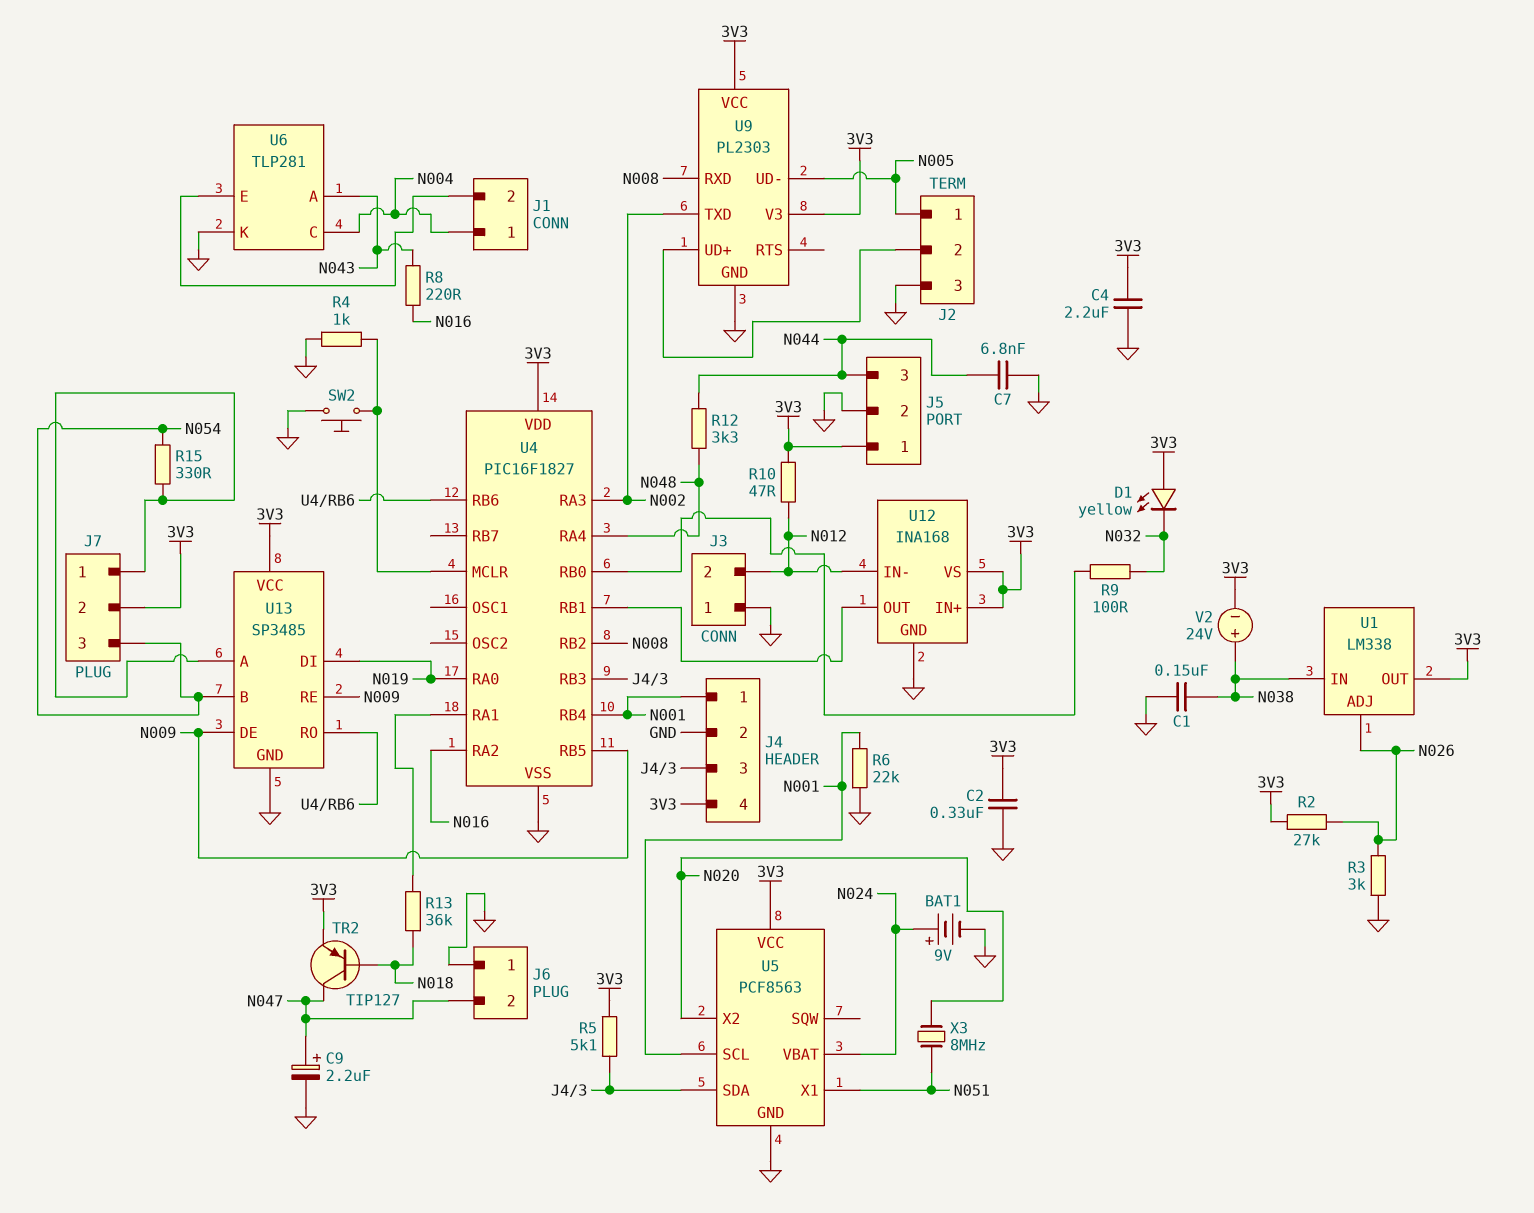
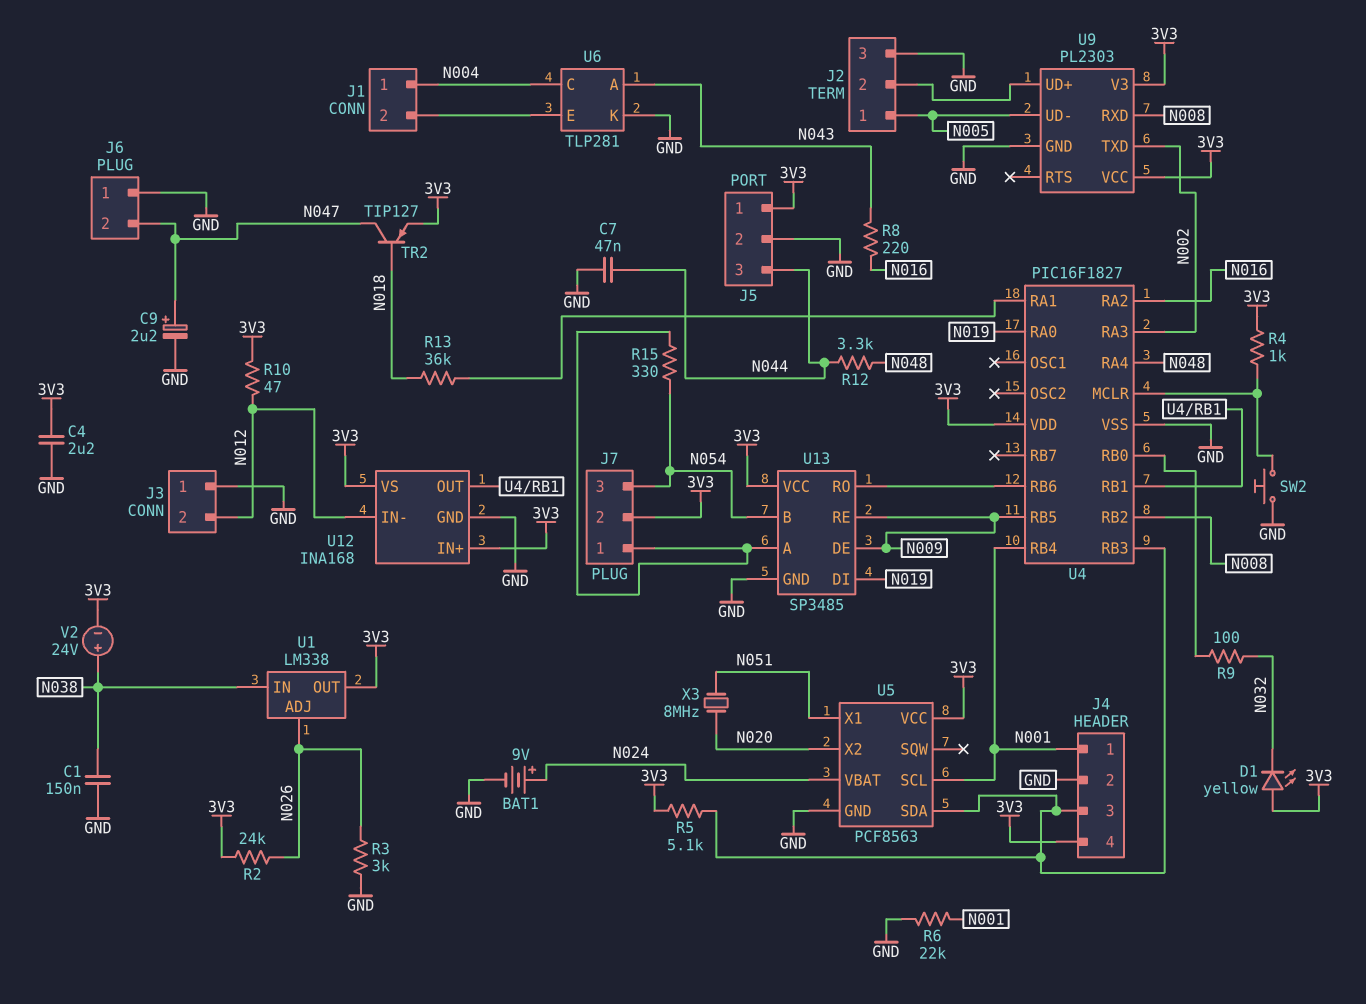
C2: 330nF (3V3, GND) -> none
C7: 6.8nF (GND, N044) -> 47nF (GND, N044)
R2: 27k (3V3, N026) -> 24k (3V3, N026)
R4: 1k (GND, U4/MCLR) -> 1k (3V3, U4/MCLR)

